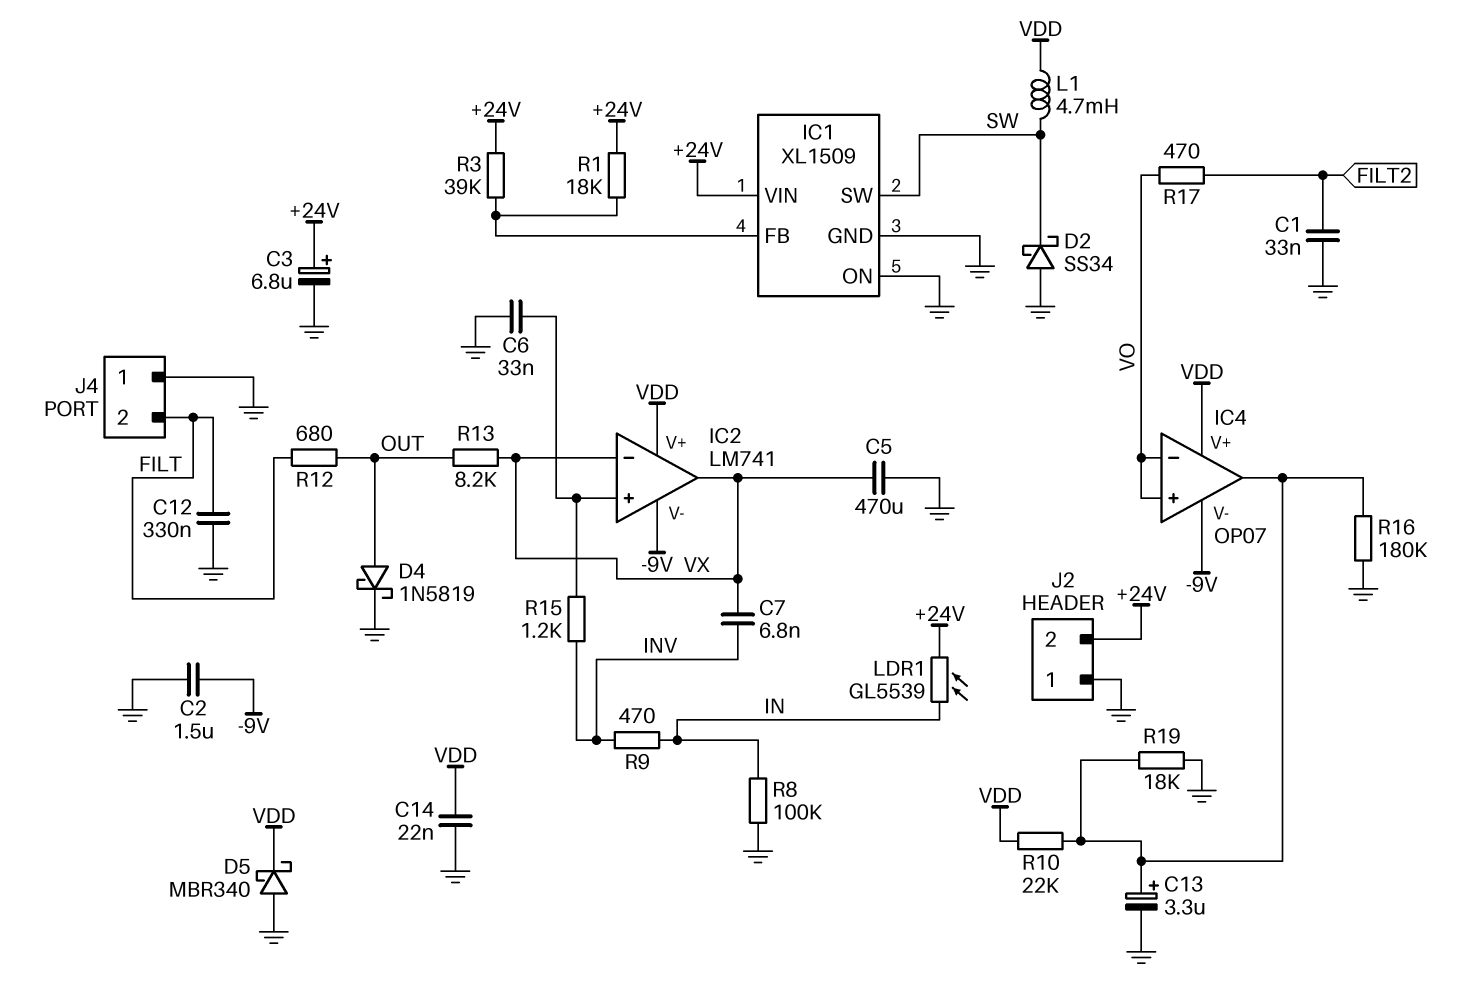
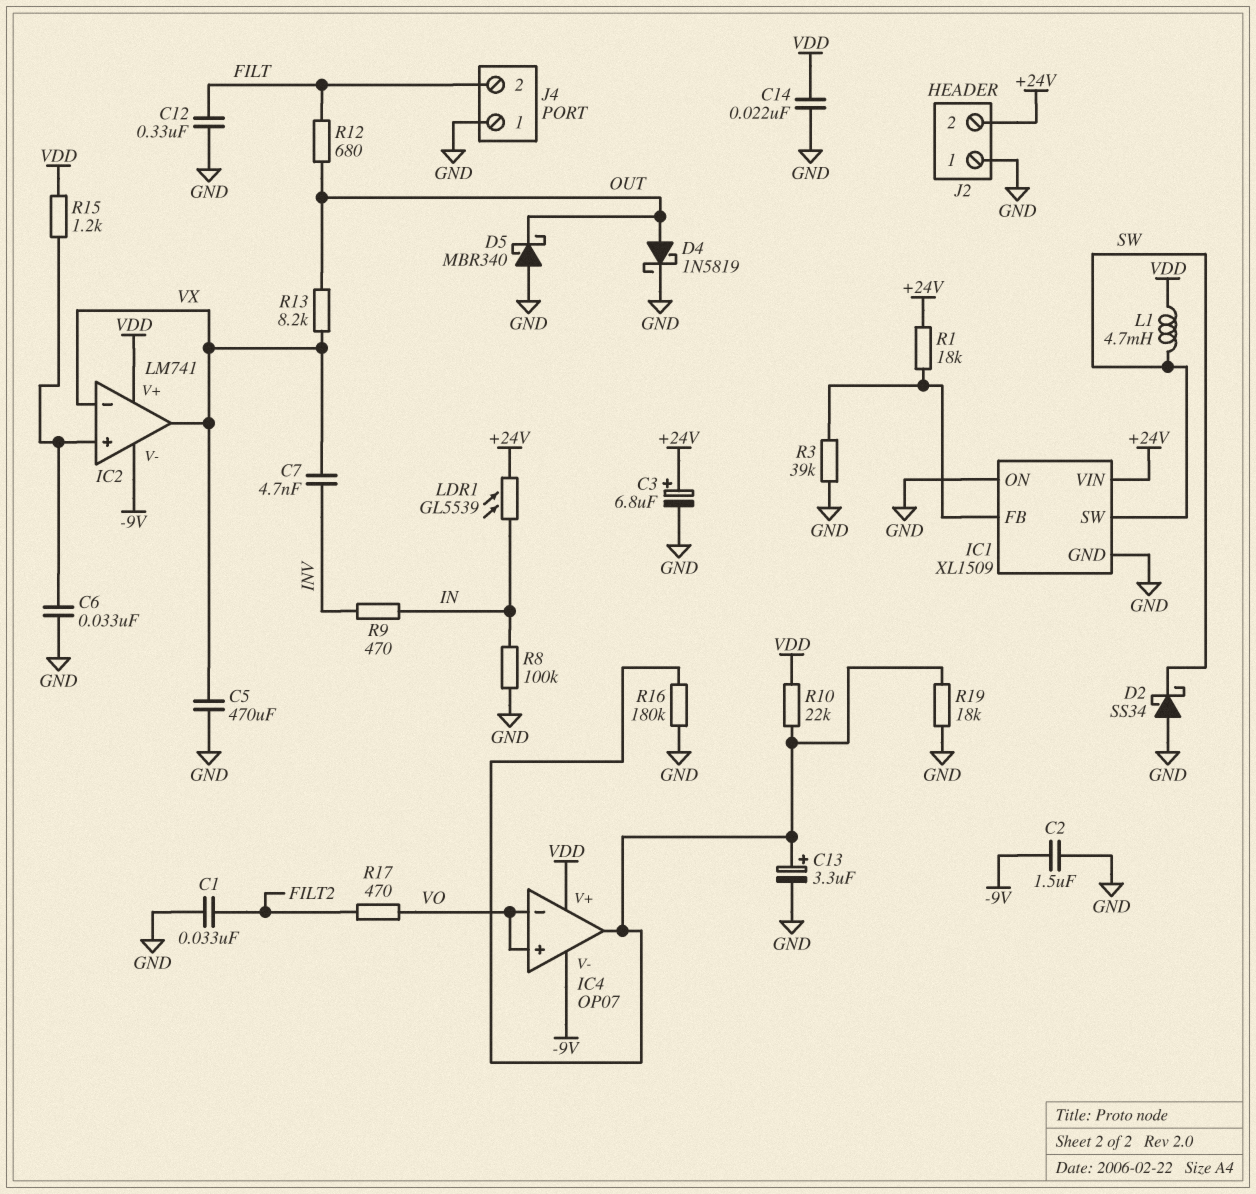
C7: 6.8nF (INV, VX) -> 4.7nF (INV, VX)
D5: schottky MBR340 (A GND, K VDD) -> schottky MBR340 (A GND, K OUT)
R3: 39k (+24V, IC1/FB) -> 39k (GND, IC1/FB)
R15: 1.2k (IC2/in+, INV) -> 1.2k (IC2/in+, VDD)

